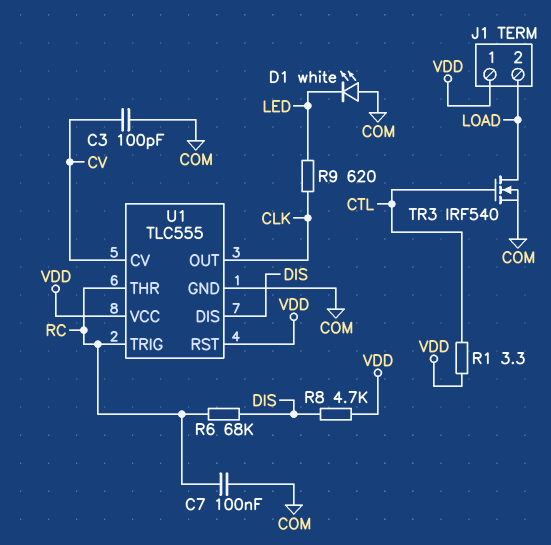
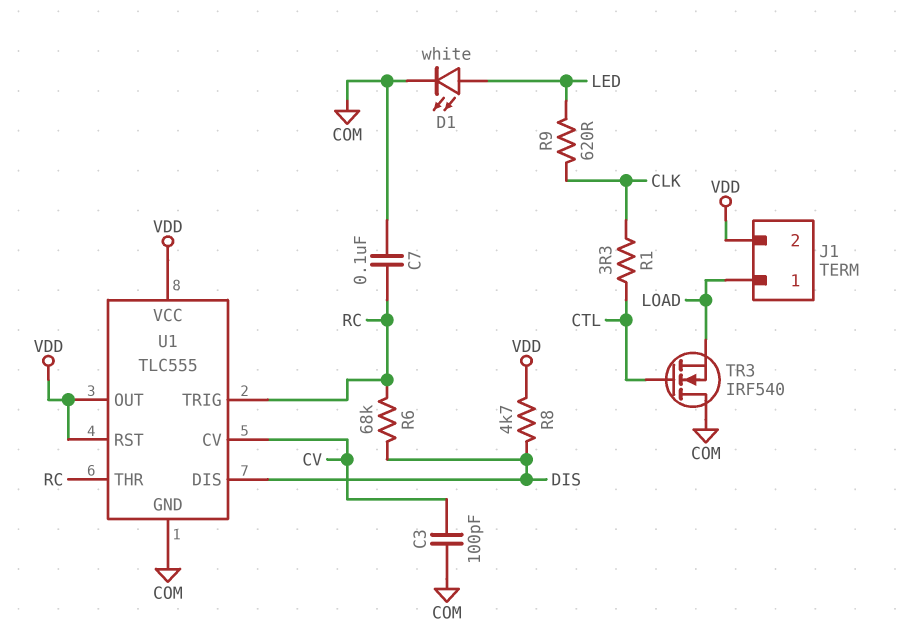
D1: LED white (A COM, K LED) -> LED white (A LED, K COM)
J1 pin 1: VDD -> LOAD
J1 pin 2: LOAD -> VDD
R1: 3.3 (CTL, VDD) -> 3.3 (CLK, CTL)
TR3: NMOS IRF540 (G CTL, D LOAD, S COM) -> NMOS IRF540 (G CTL, D COM, S LOAD)
U1 pin OUT: CLK -> VDD

